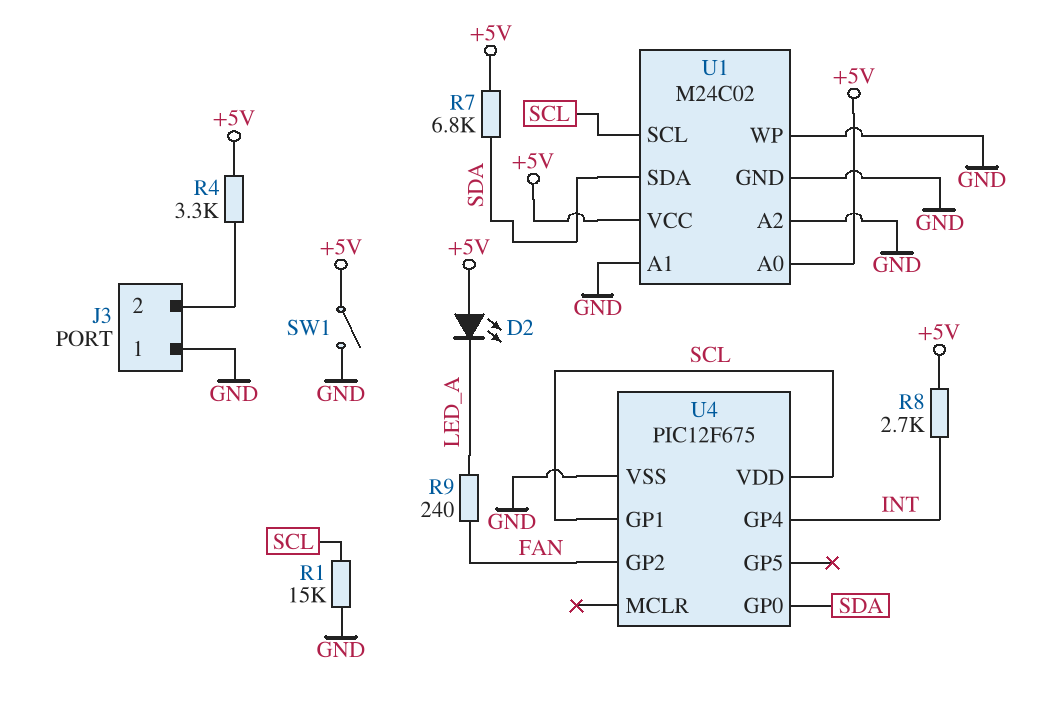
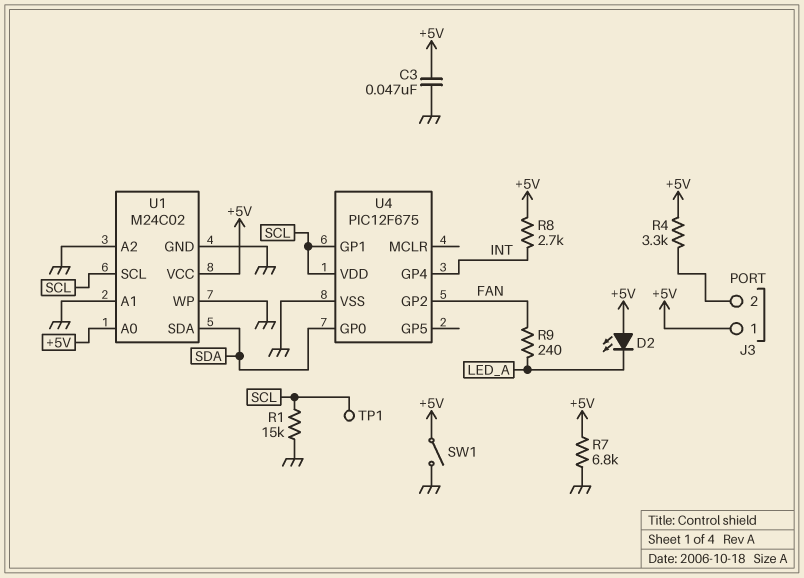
C3: none -> 47nF (+5V, GND)
J3 pin 1: GND -> +5V
R7: 6.8k (+5V, SDA) -> 6.8k (+5V, GND)
TP1: none -> test point (SCL)

